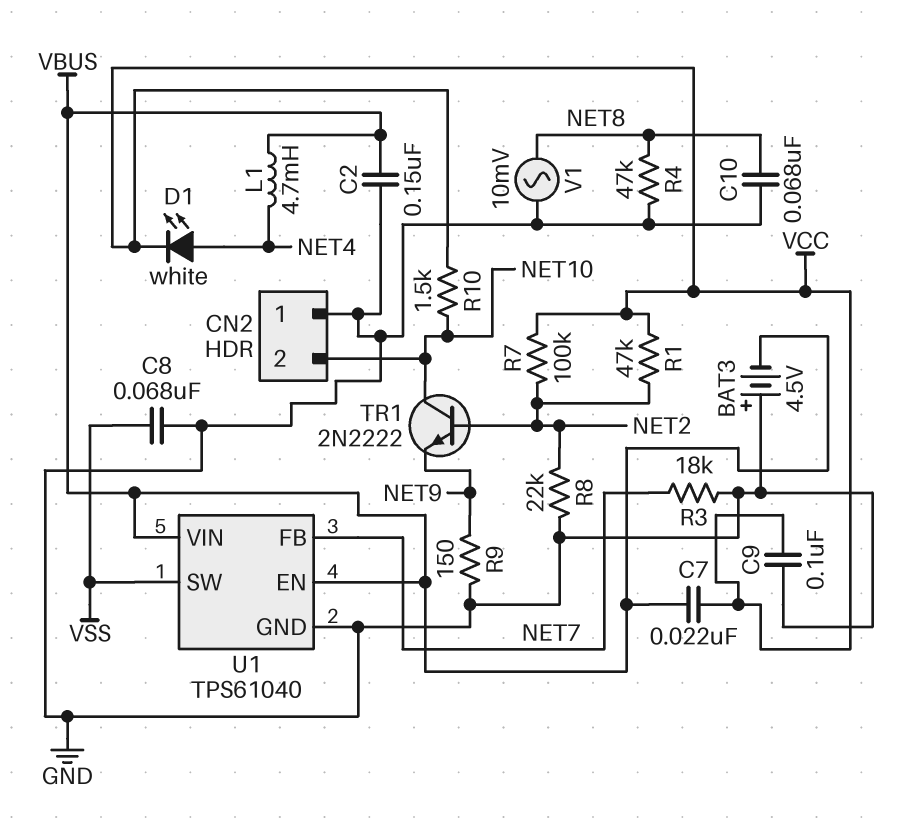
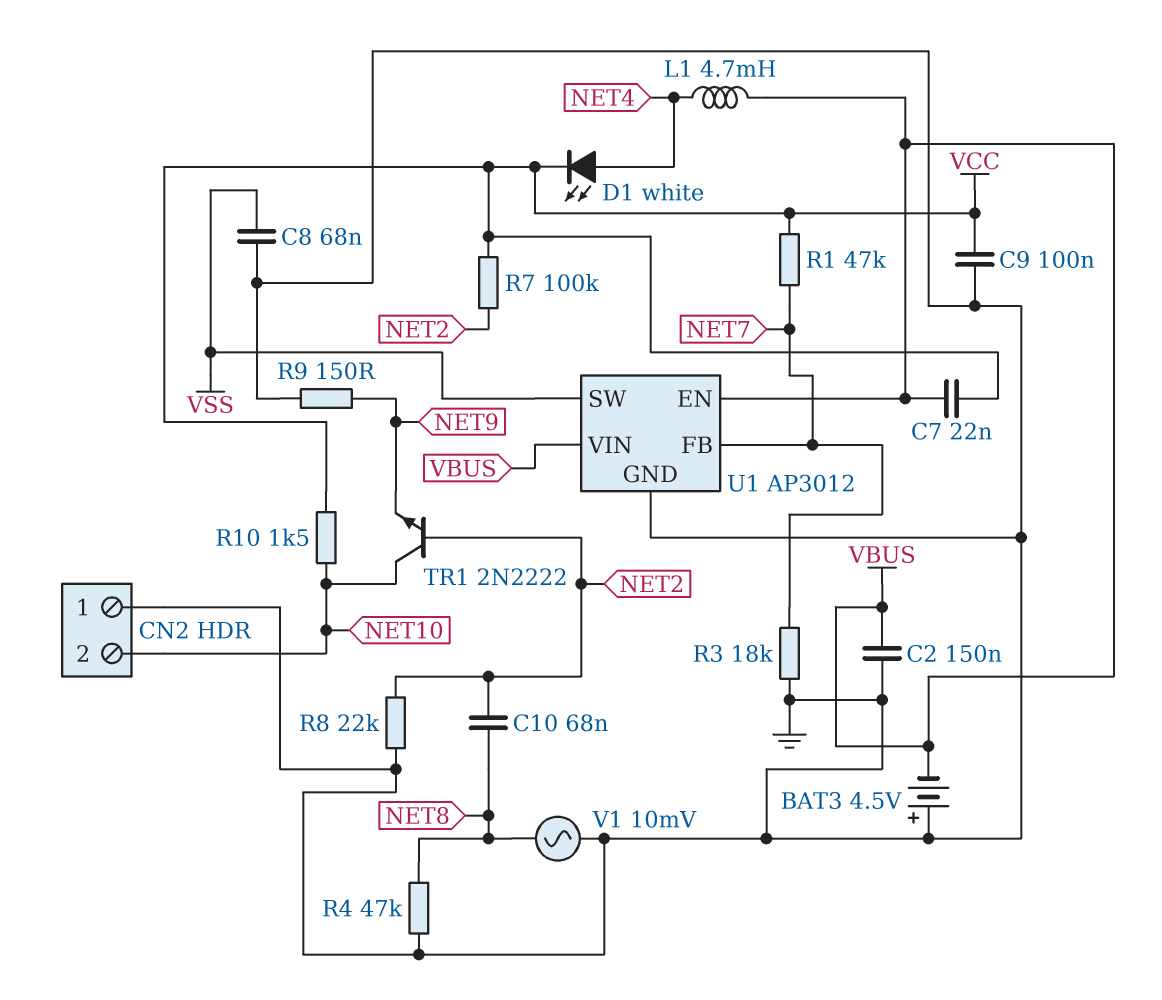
C10: 68nF (GND, NET8) -> 68nF (NET2, NET8)
R1: 47k (NET2, VCC) -> 47k (NET7, VCC)
U1: TPS61040 -> AP3012

